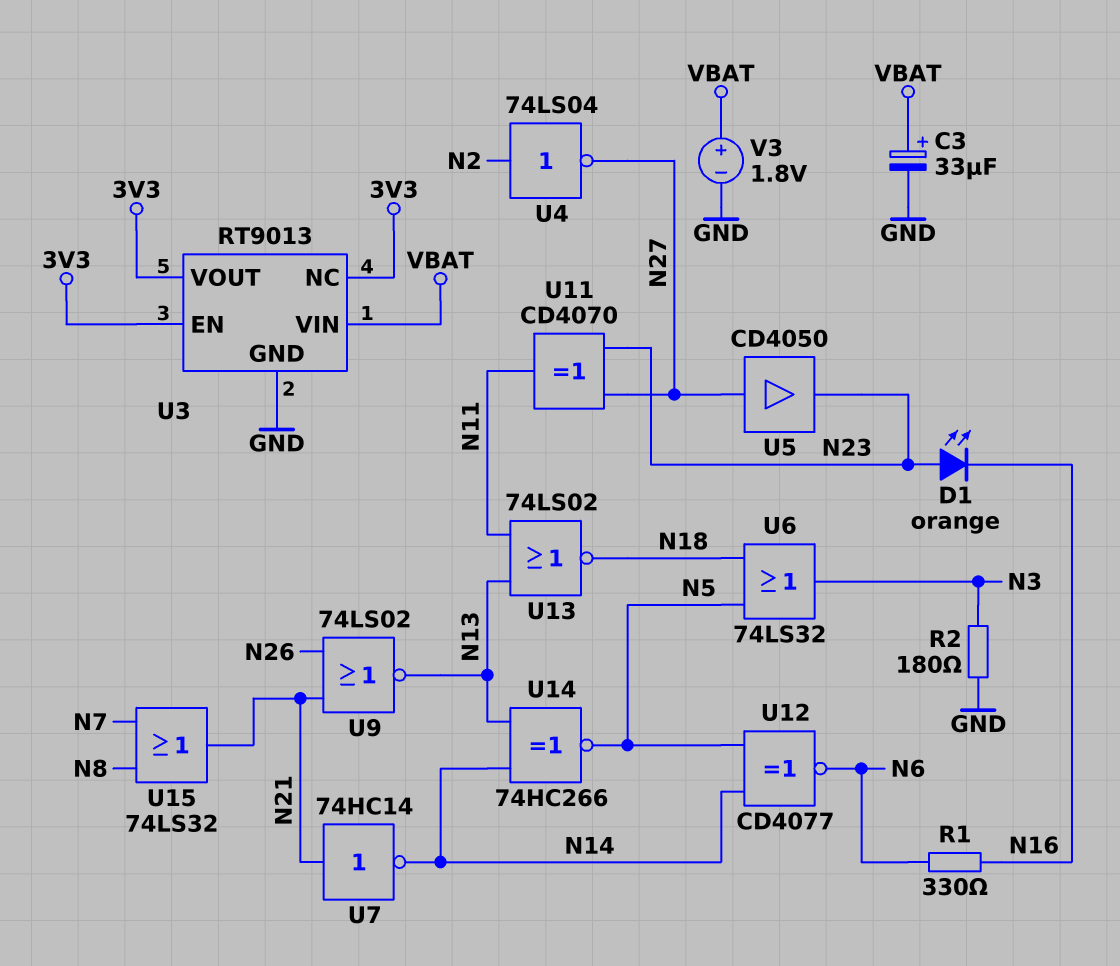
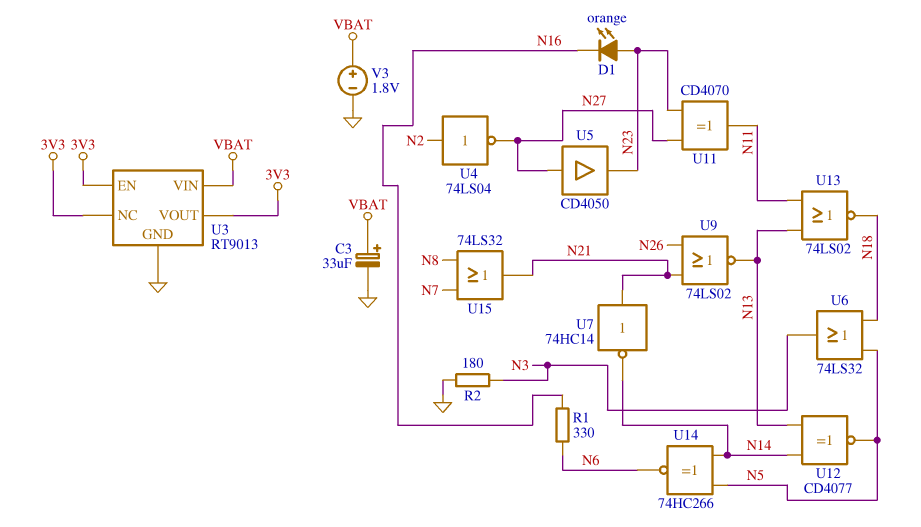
U12: XNOR CD4077 (in N5, in N14, out N6) -> XNOR CD4077 (in N13, in N14, out N5)
U14: XNOR 74HC266 (in N13, in N14, out N5) -> XNOR 74HC266 (in N5, in N14, out N6)

